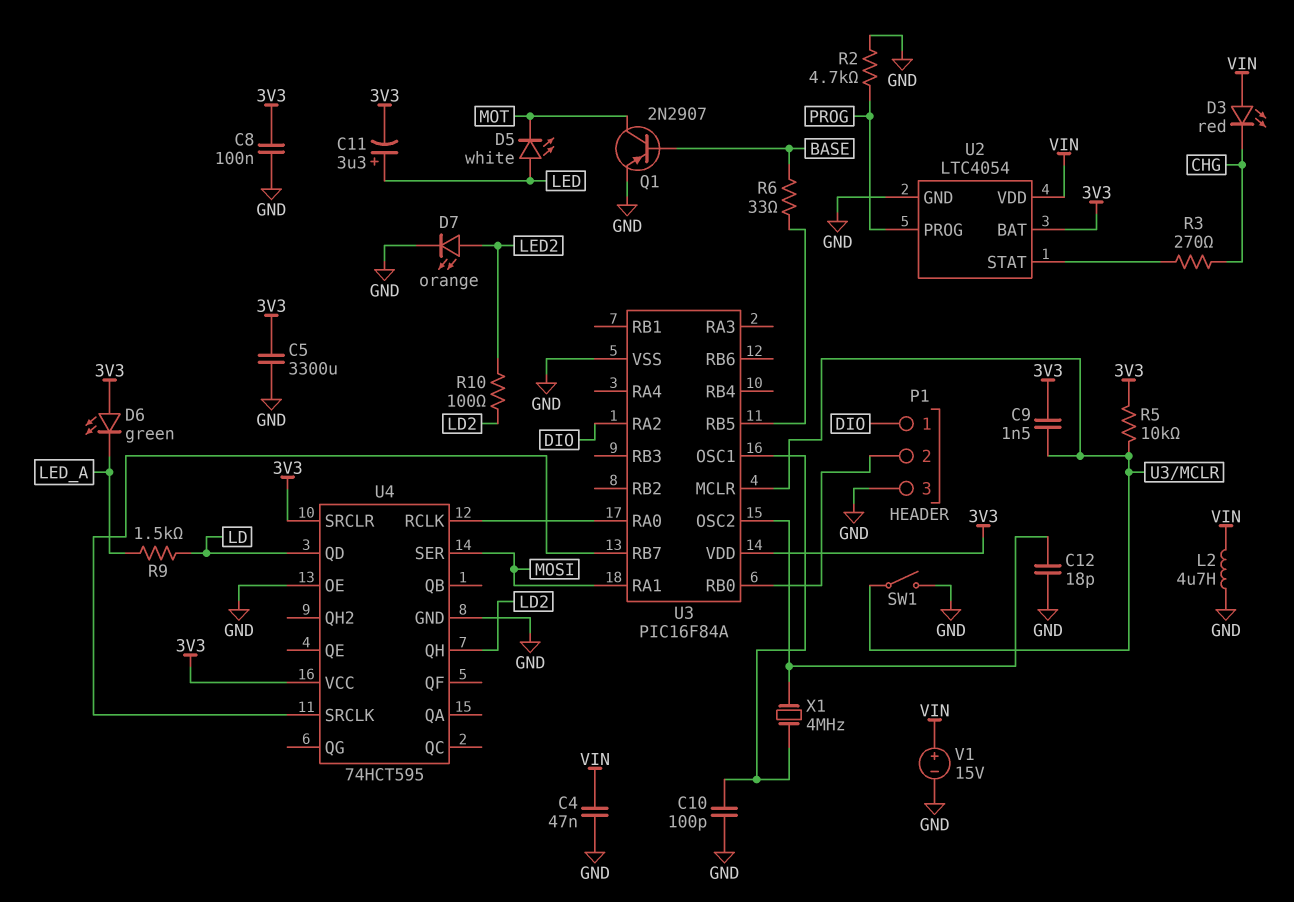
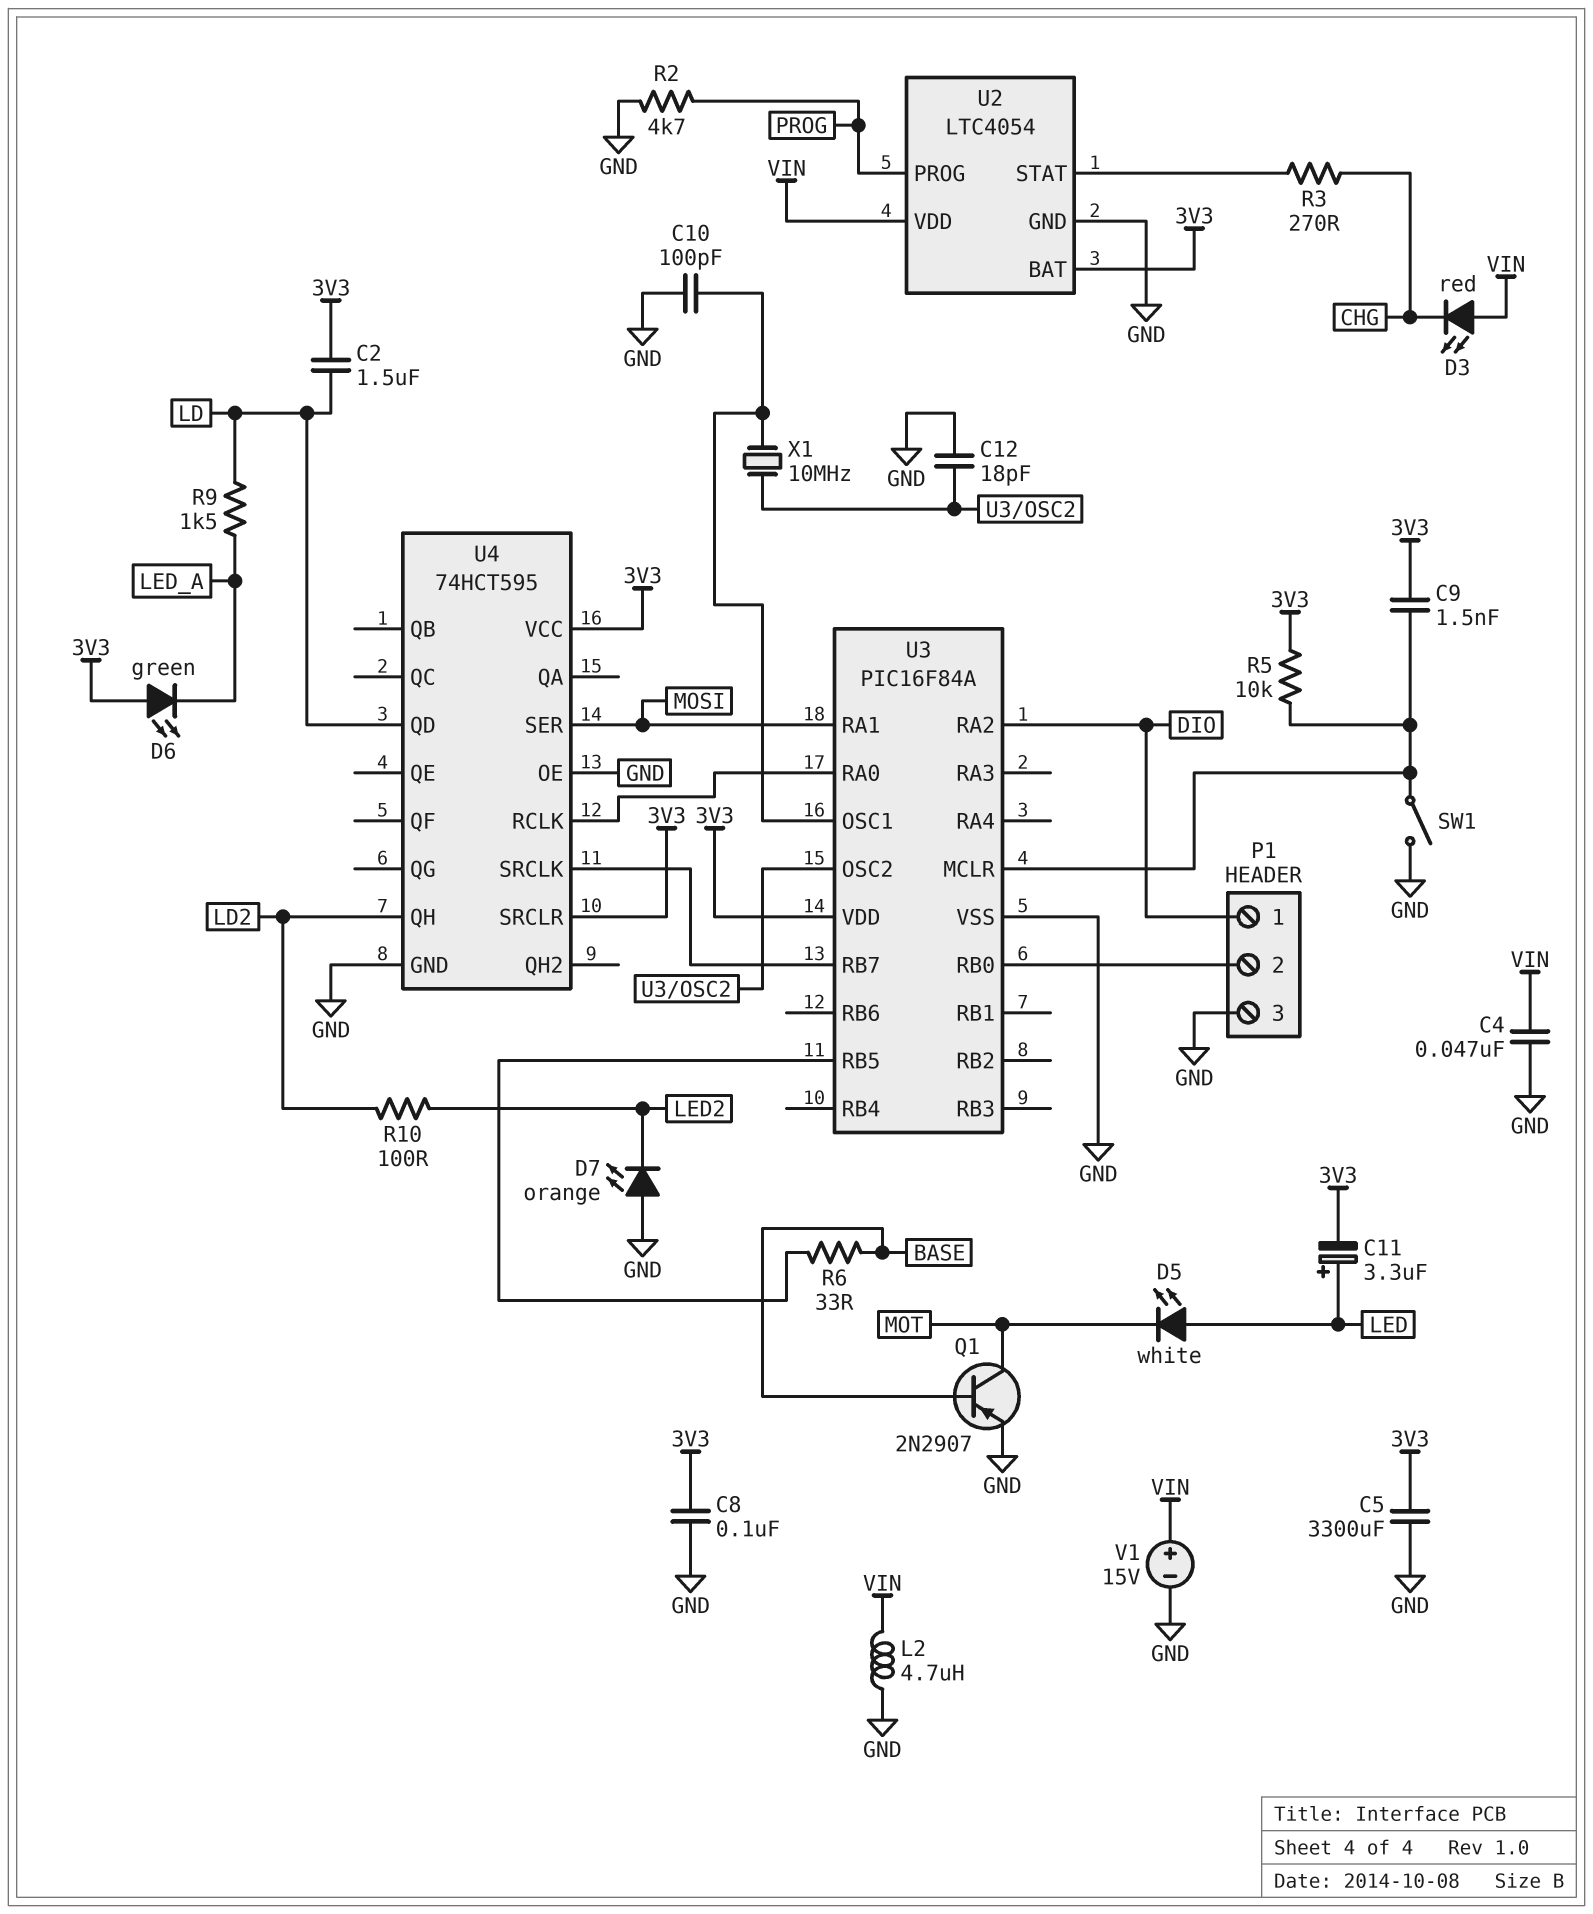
C2: none -> 1.5uF (3V3, LD)
D7: LED orange (A LED2, K GND) -> LED orange (A GND, K LED2)
X1: 4MHz (U3/OSC1, U3/OSC2) -> 10MHz (U3/OSC1, U3/OSC2)

